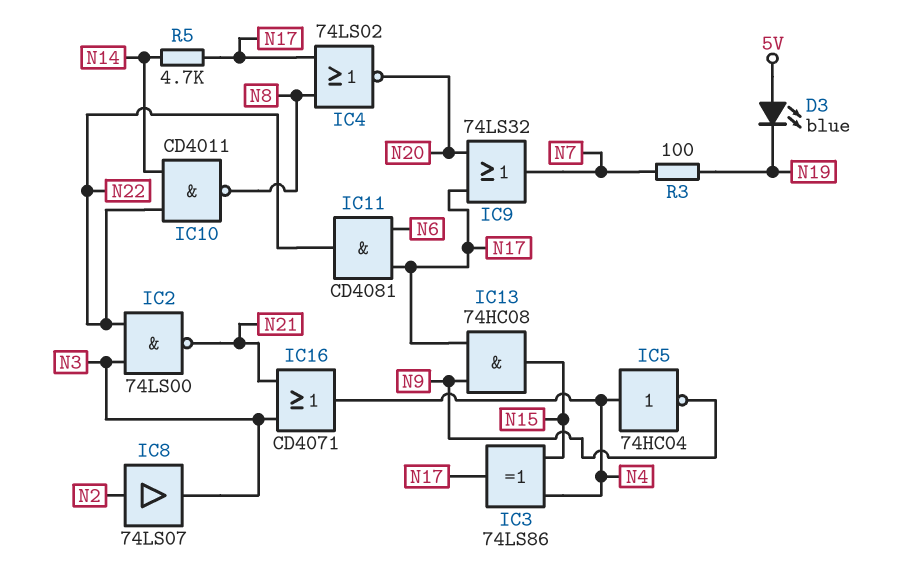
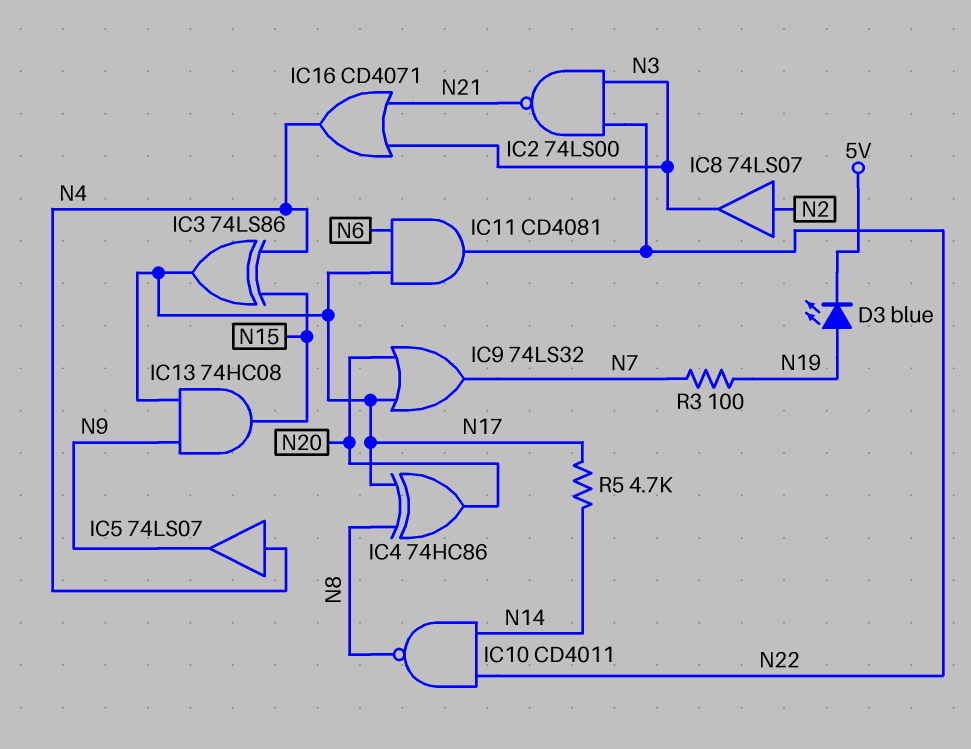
D3: LED blue (A 5V, K N19) -> LED blue (A N19, K 5V)
IC4: NOR 74LS02 (in N8, in N17, out N20) -> XOR 74HC86 (in N8, in N17, out N20)
IC5: NOT 74HC04 (in N4, out N9) -> buffer 74LS07 (in N4, out N9)

